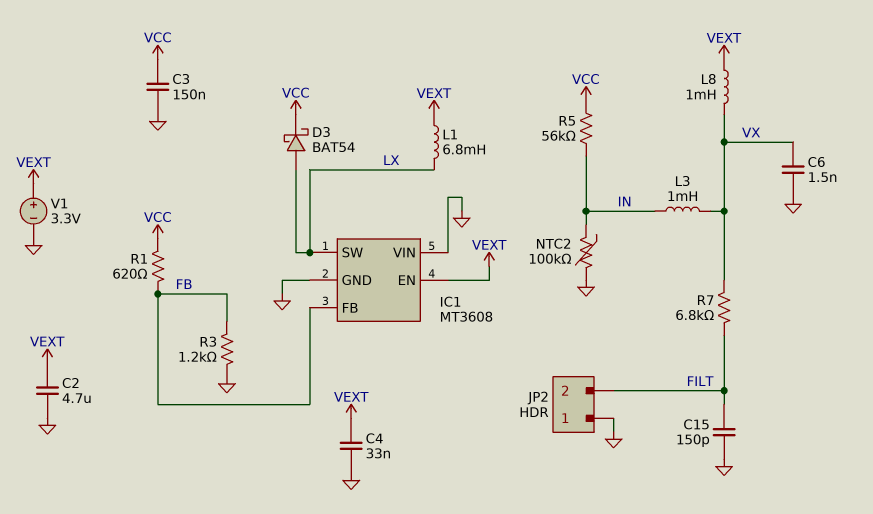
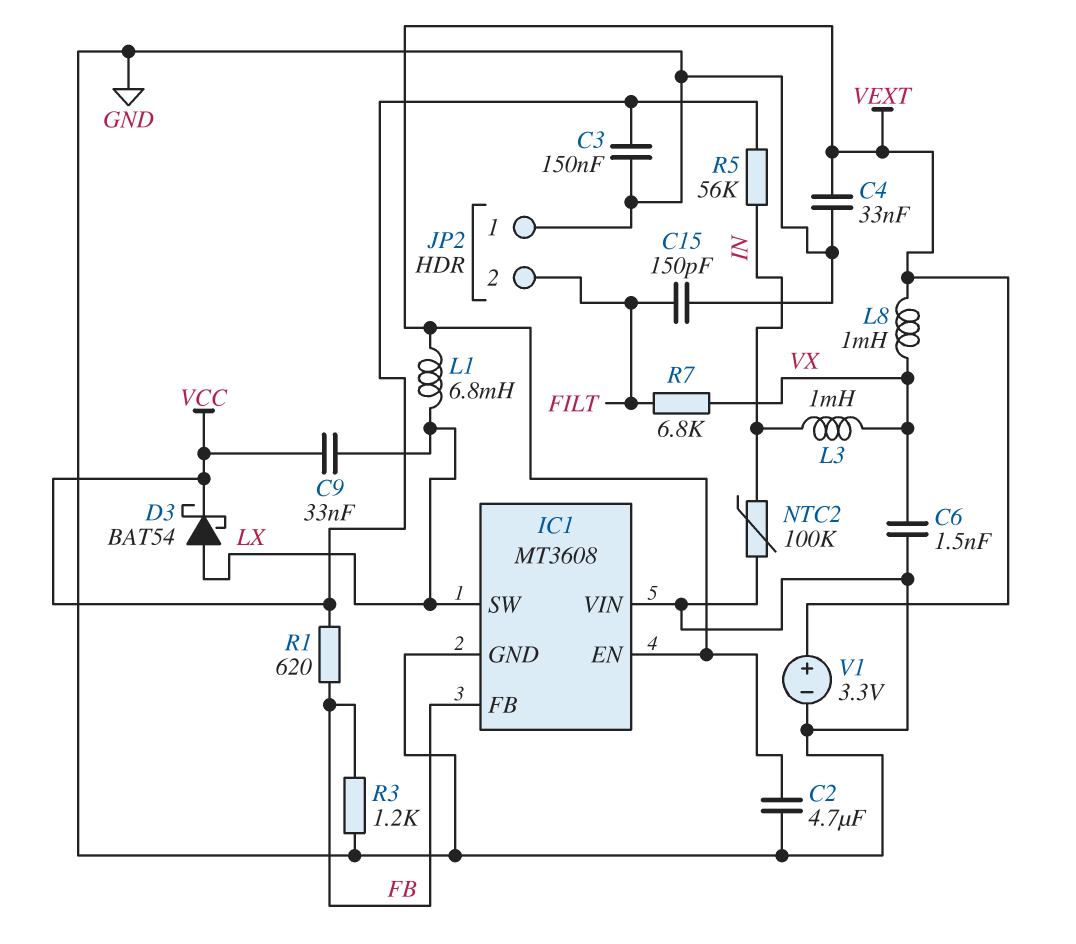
C9: none -> 33nF (LX, VCC)

